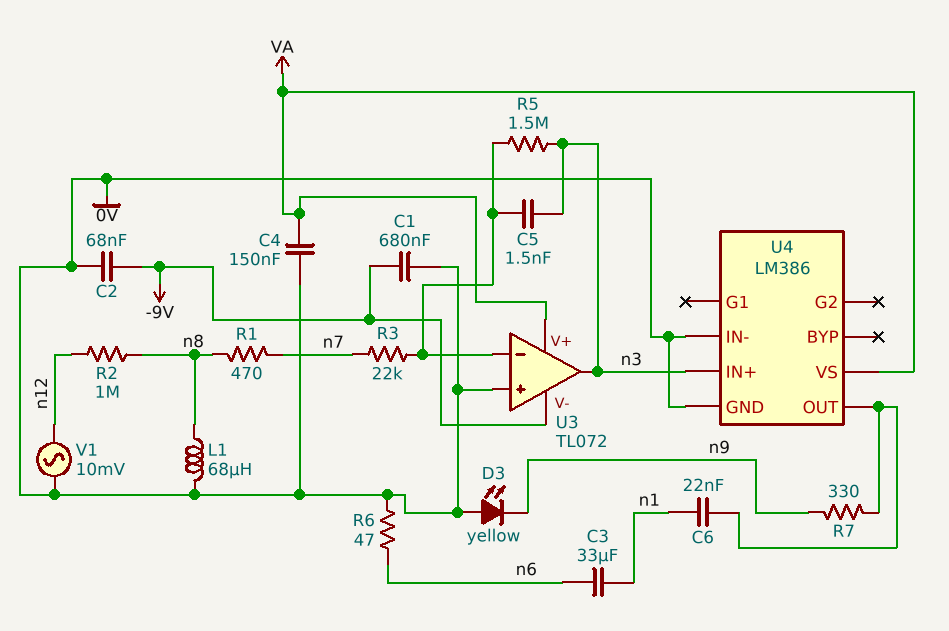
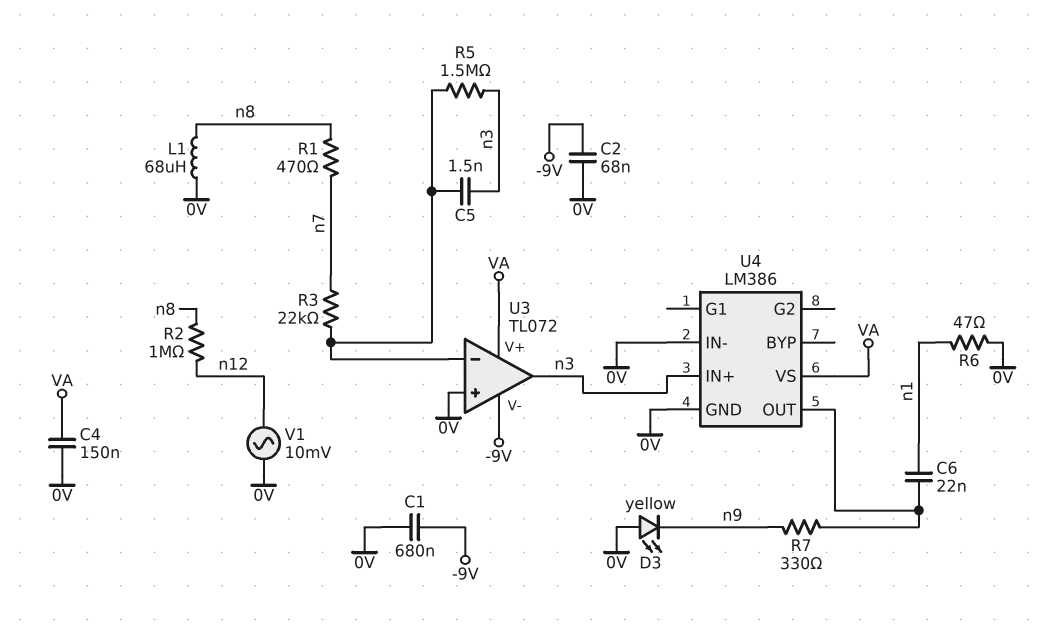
C3: 33uF (n1, n6) -> none
R6: 47 (0V, n6) -> 47 (0V, n1)

